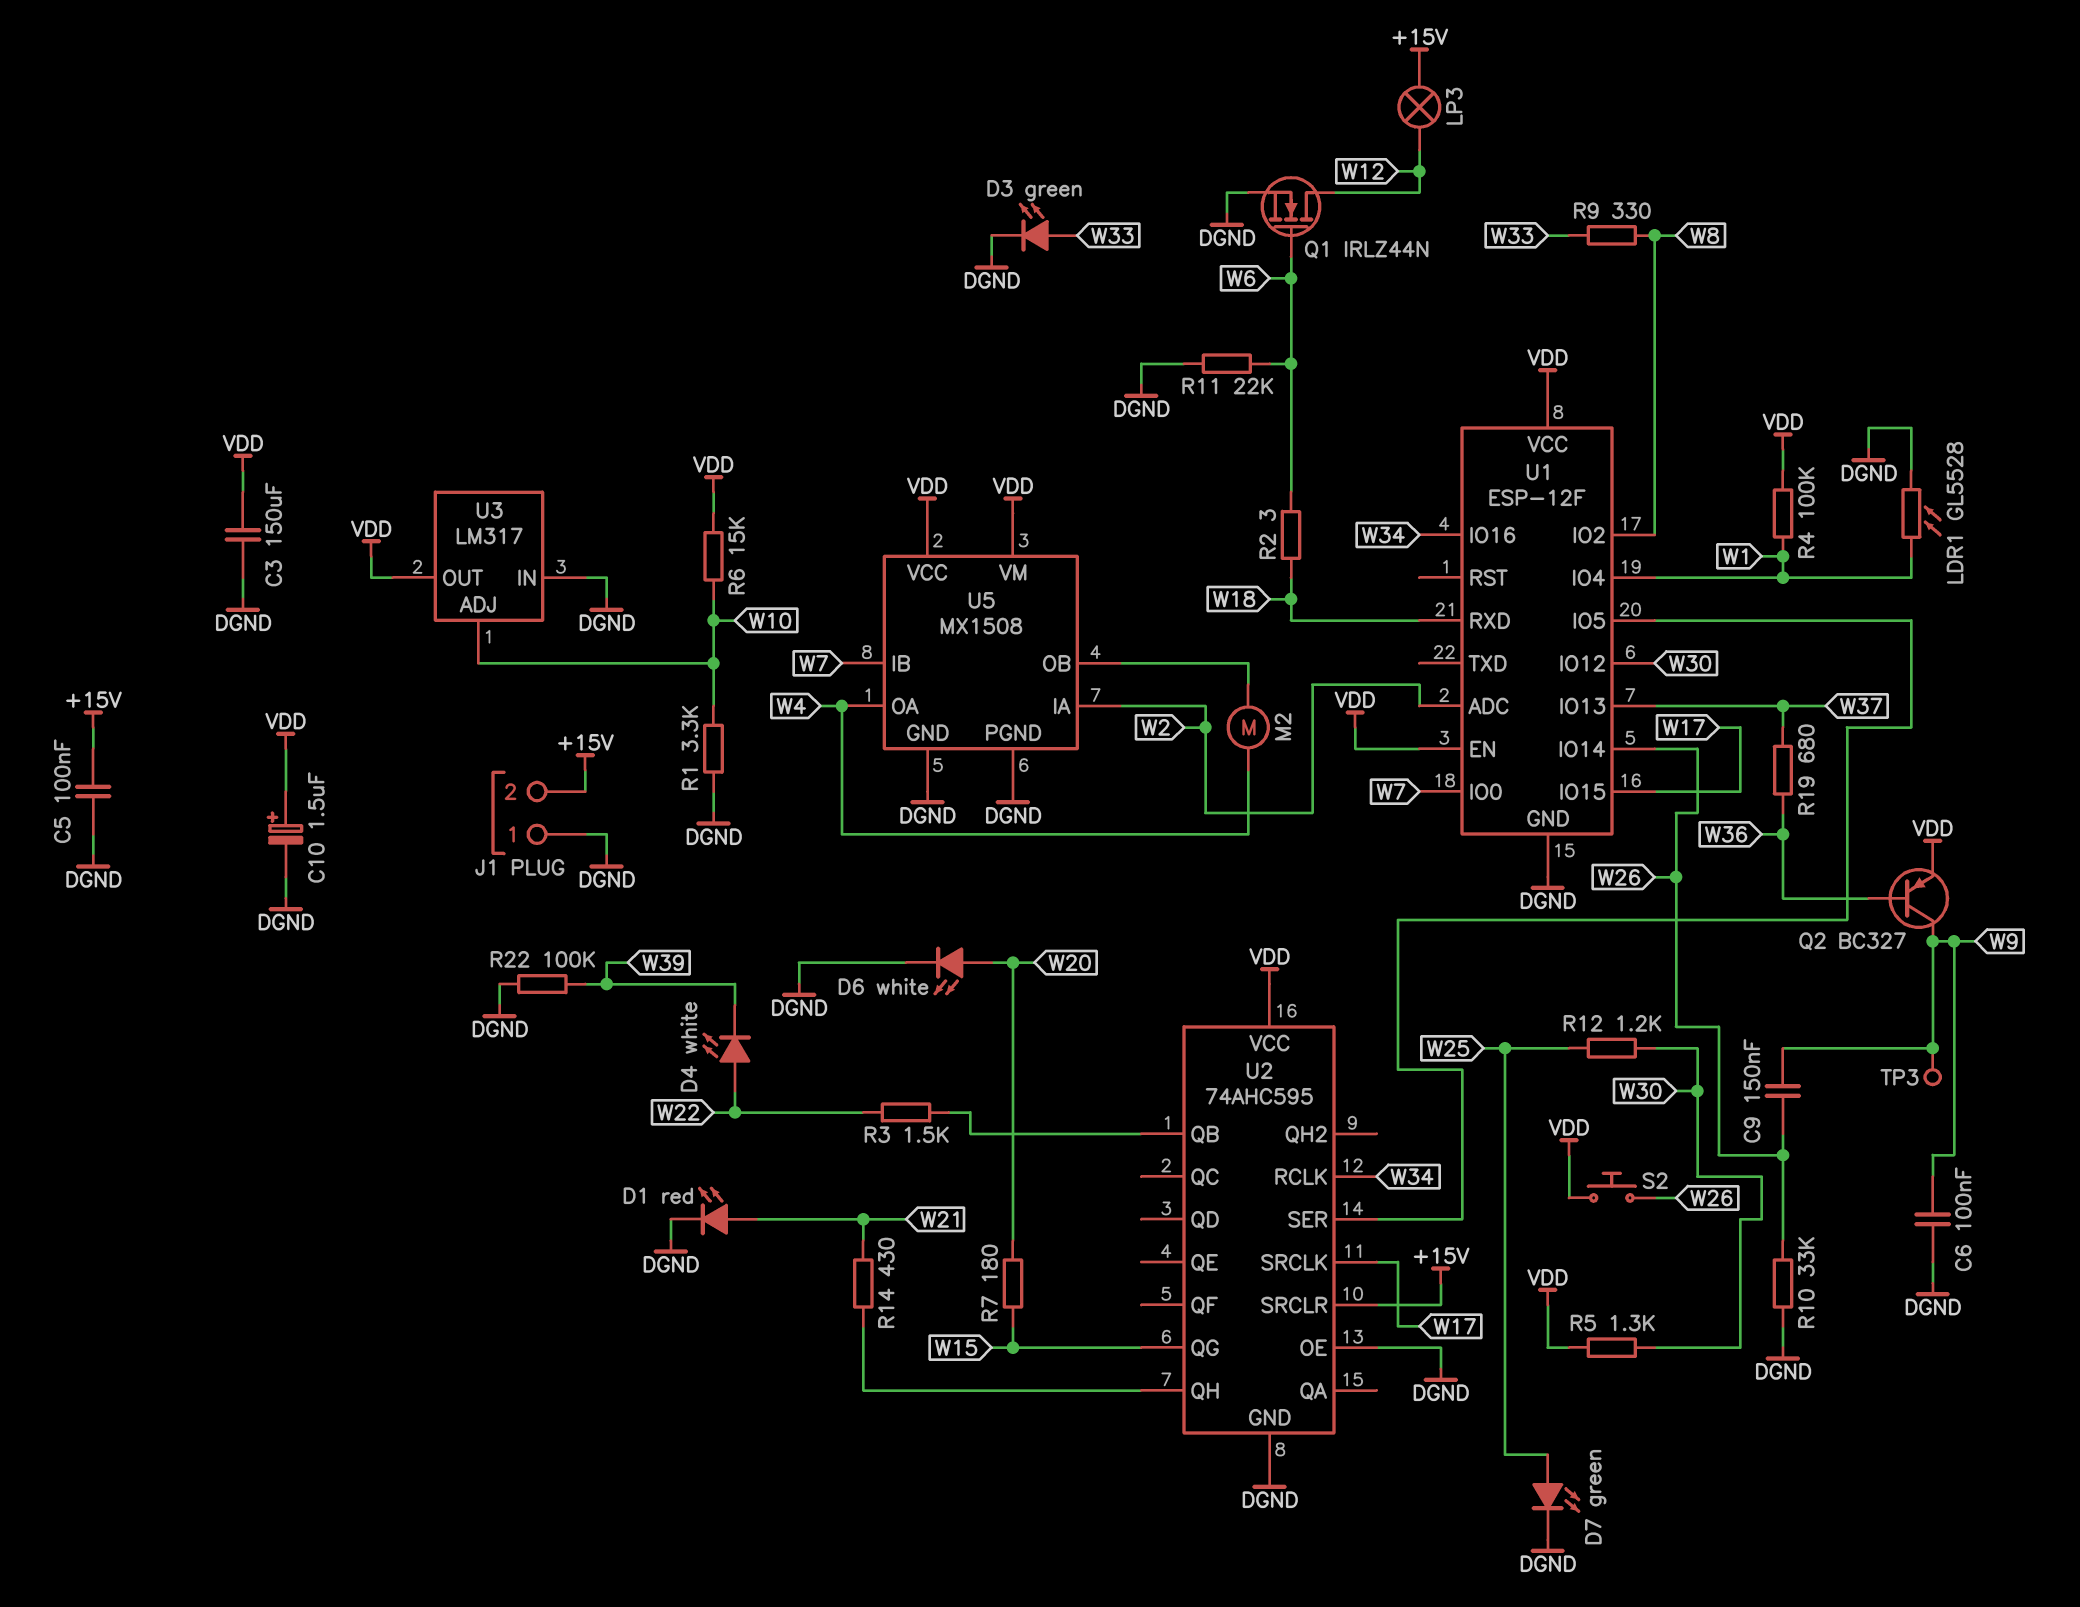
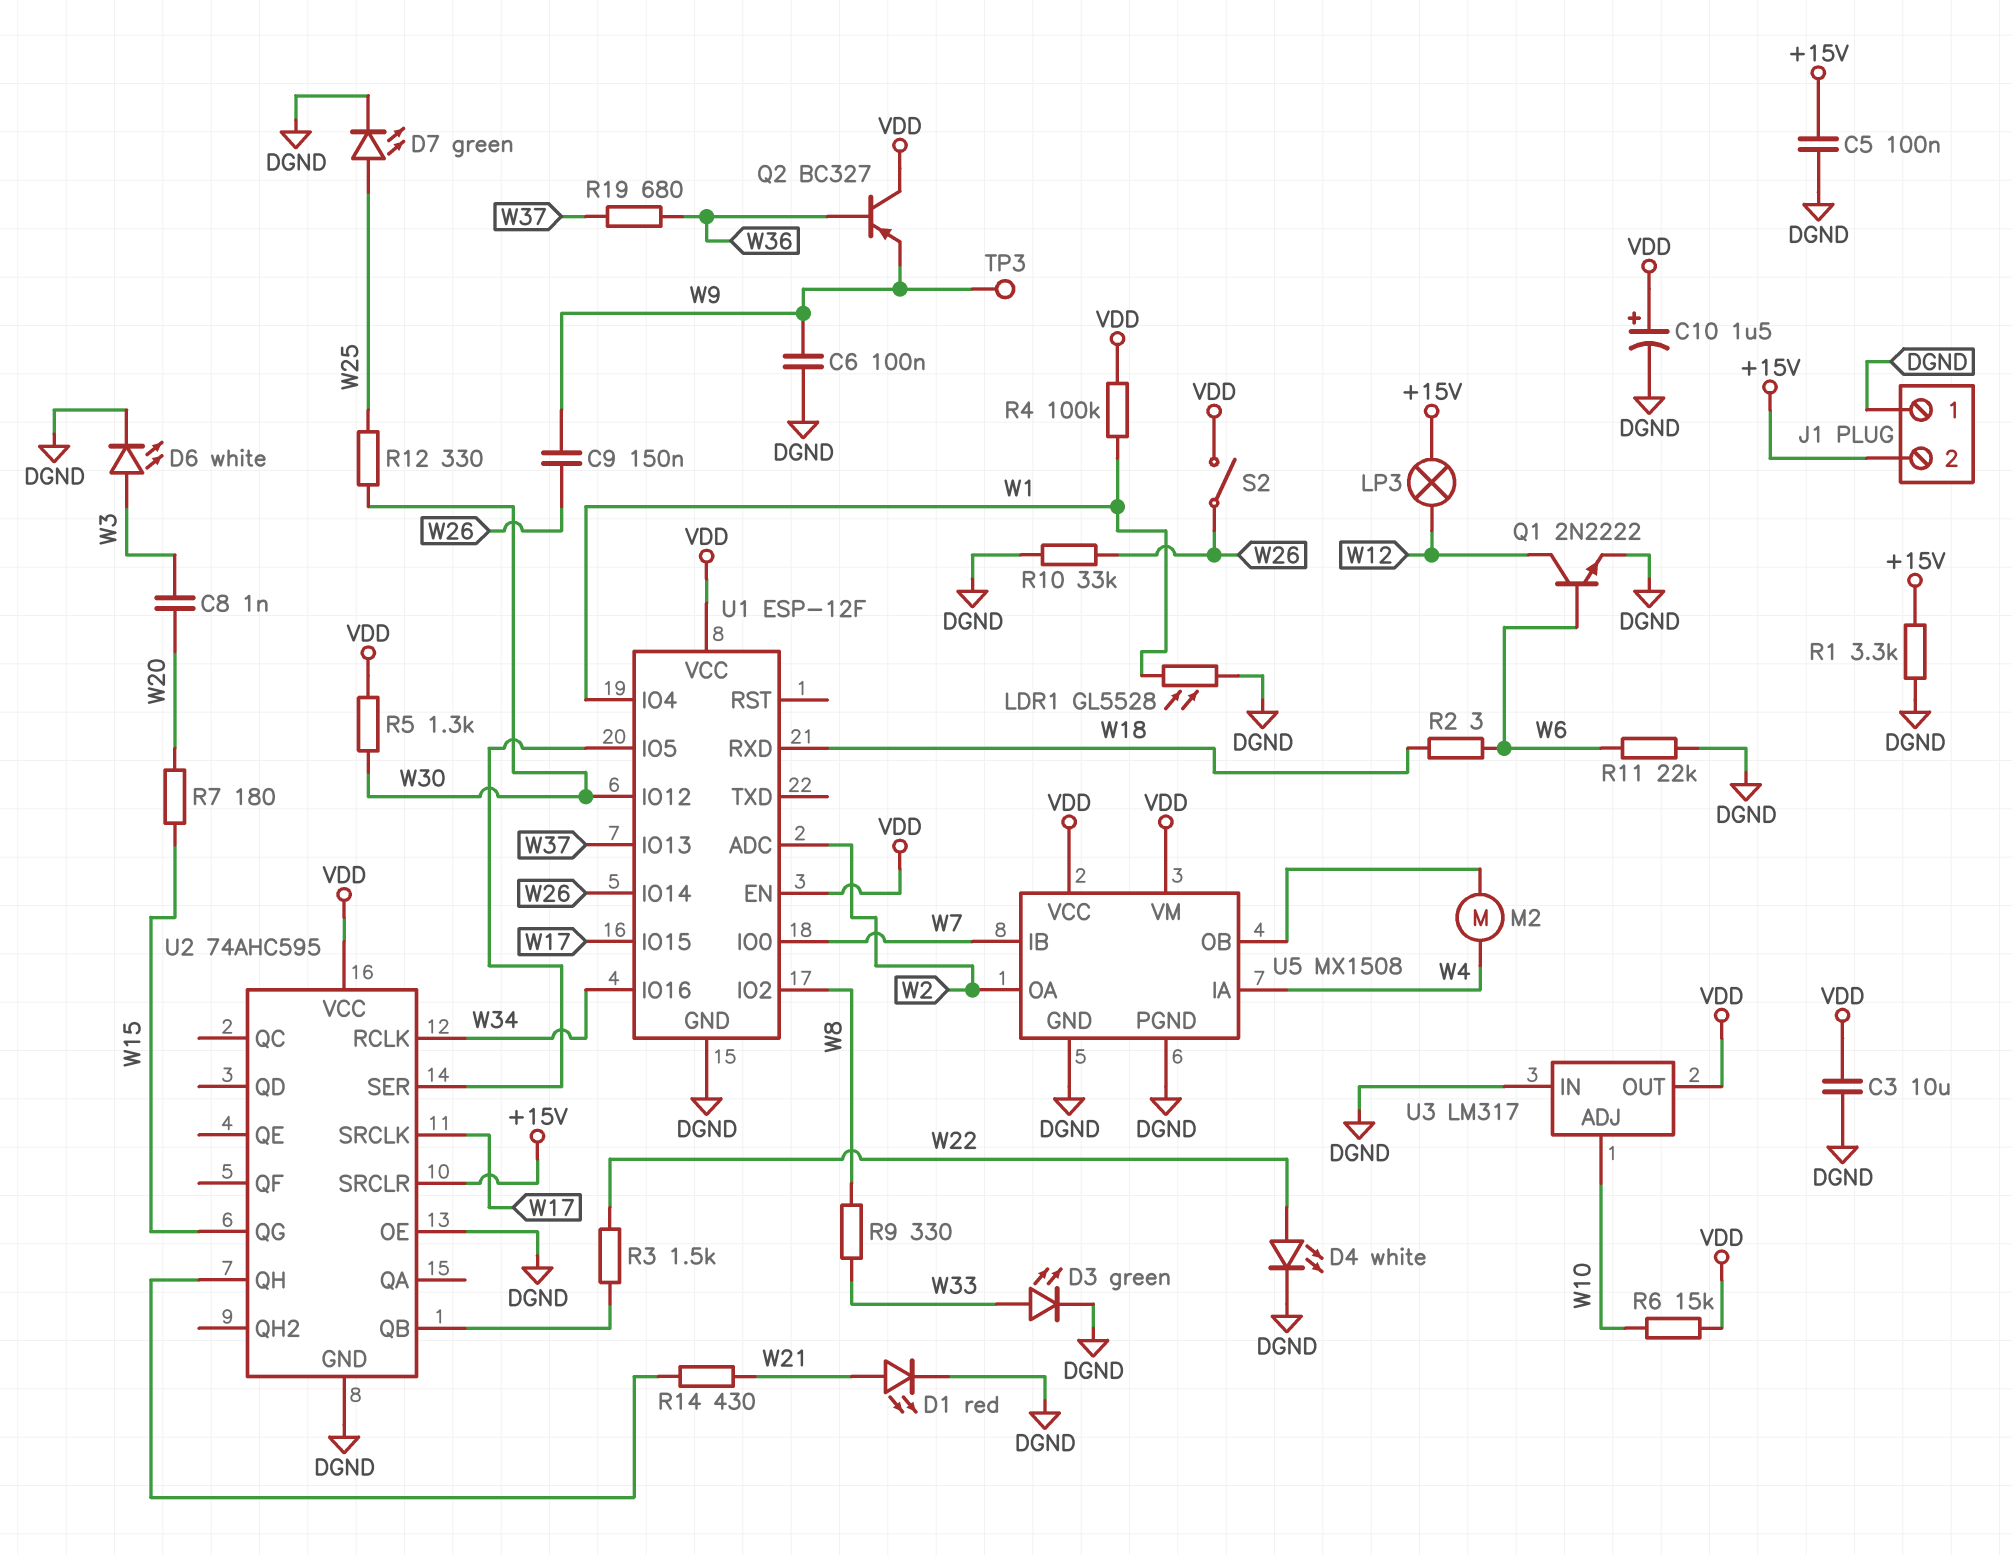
C3: 150uF (DGND, VDD) -> 10uF (DGND, VDD)
C8: none -> 1nF (W3, W20)
D4: LED white (A W22, K W39) -> LED white (A W22, K DGND)
D6: LED white (A W20, K DGND) -> LED white (A W3, K DGND)
Q1: NMOS IRLZ44N (G W6, D W12, S DGND) -> NPN 2N2222 (B W6, C W12, E DGND)
Q2: PNP BC327 (B W36, C W9, E VDD) -> PNP BC327 (B W36, C VDD, E W9)
R1: 3.3k (DGND, W10) -> 3.3k (+15V, DGND)
R12: 1.2k (W25, W30) -> 330 (W25, W30)
R22: 100k (DGND, W39) -> none
S2: button (VDD, W26) -> switch (VDD, W26)
U5 pin IA: W2 -> W4
U5 pin OA: W4 -> W2

